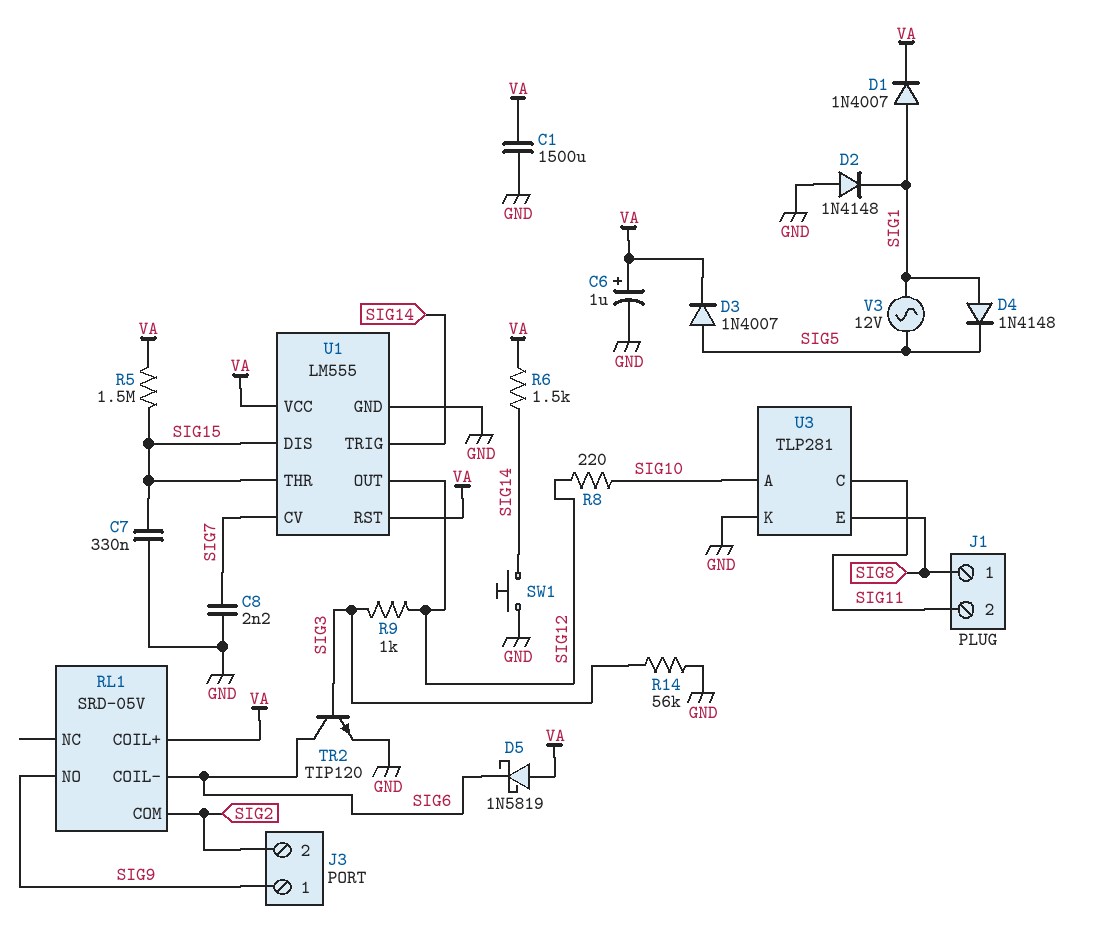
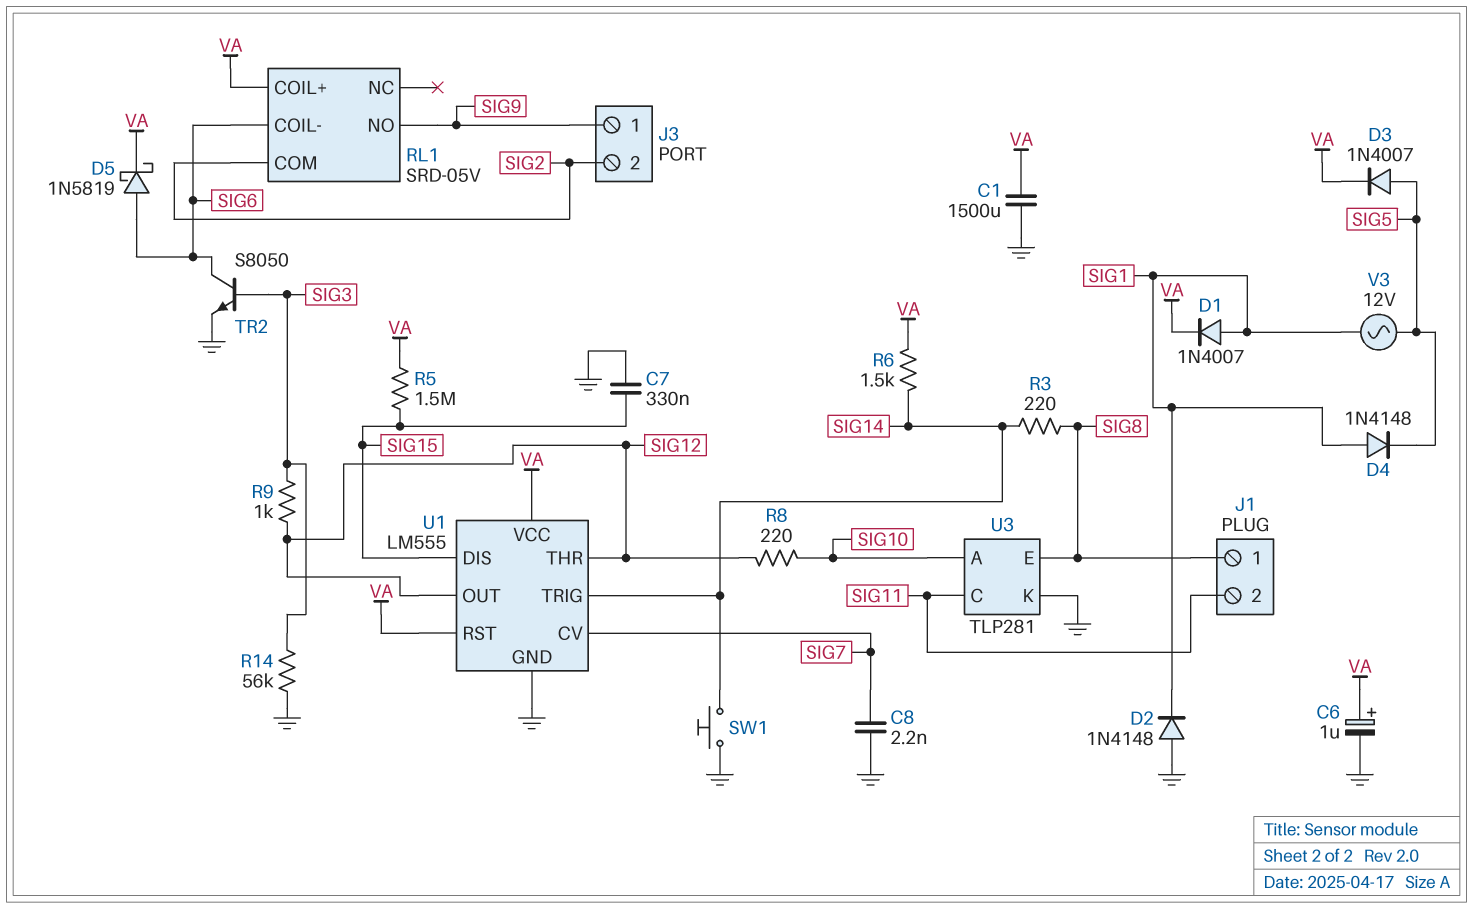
D5: schottky 1N5819 (A VA, K SIG6) -> schottky 1N5819 (A SIG6, K VA)
R3: none -> 220 (SIG8, SIG14)
TR2: NPN TIP120 (B SIG3, C SIG6, E GND) -> NPN S8050 (B SIG3, C SIG6, E GND)
U1 pin THR: SIG15 -> SIG12

